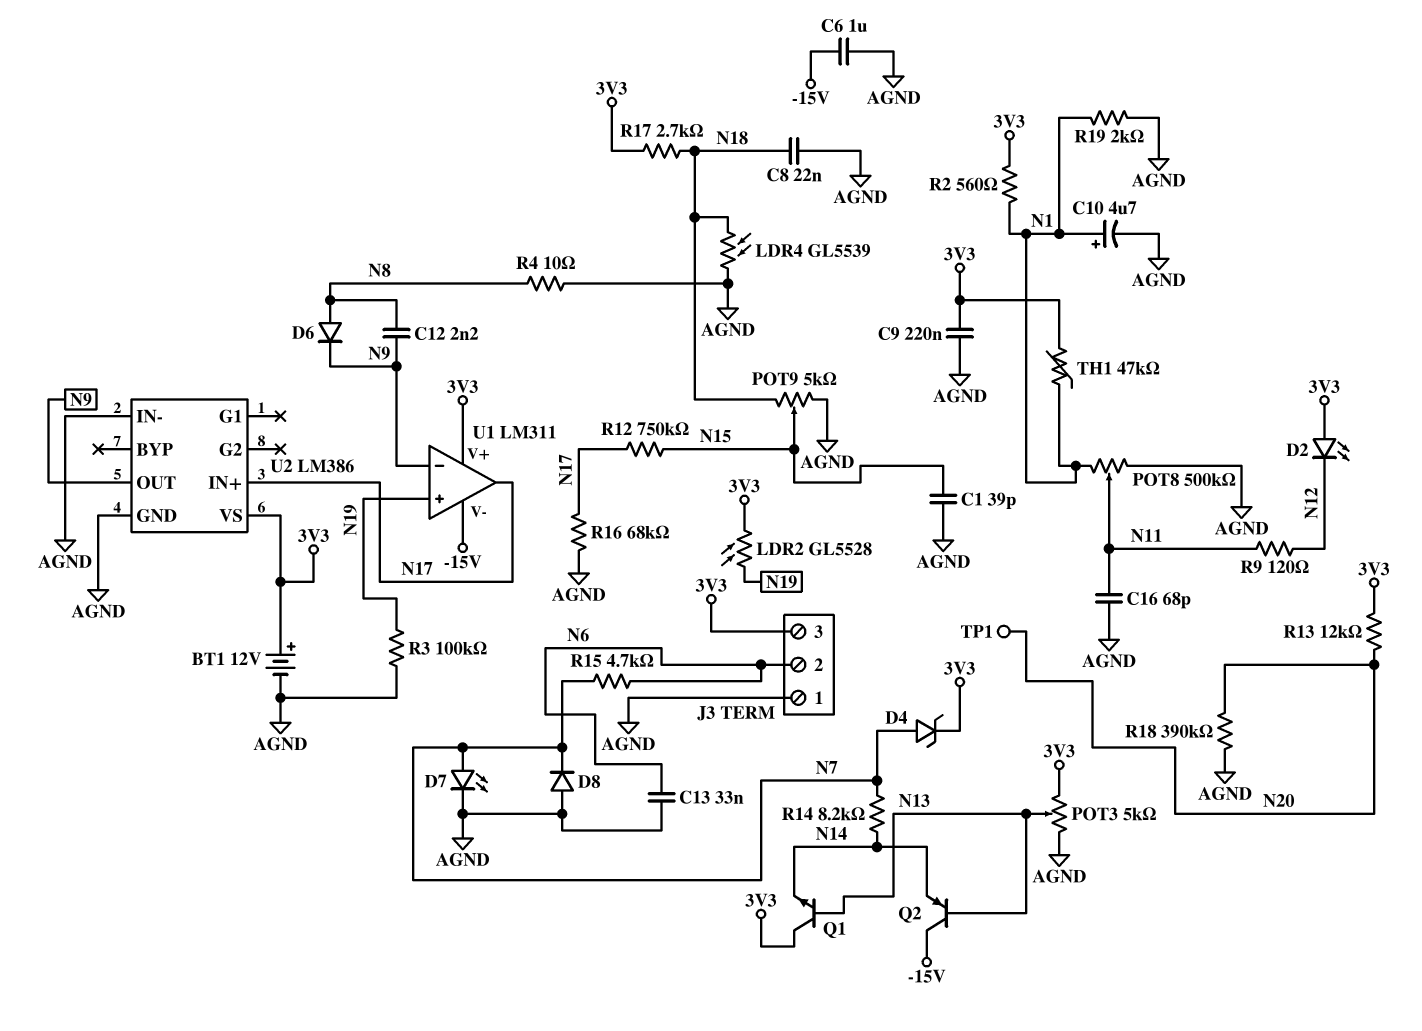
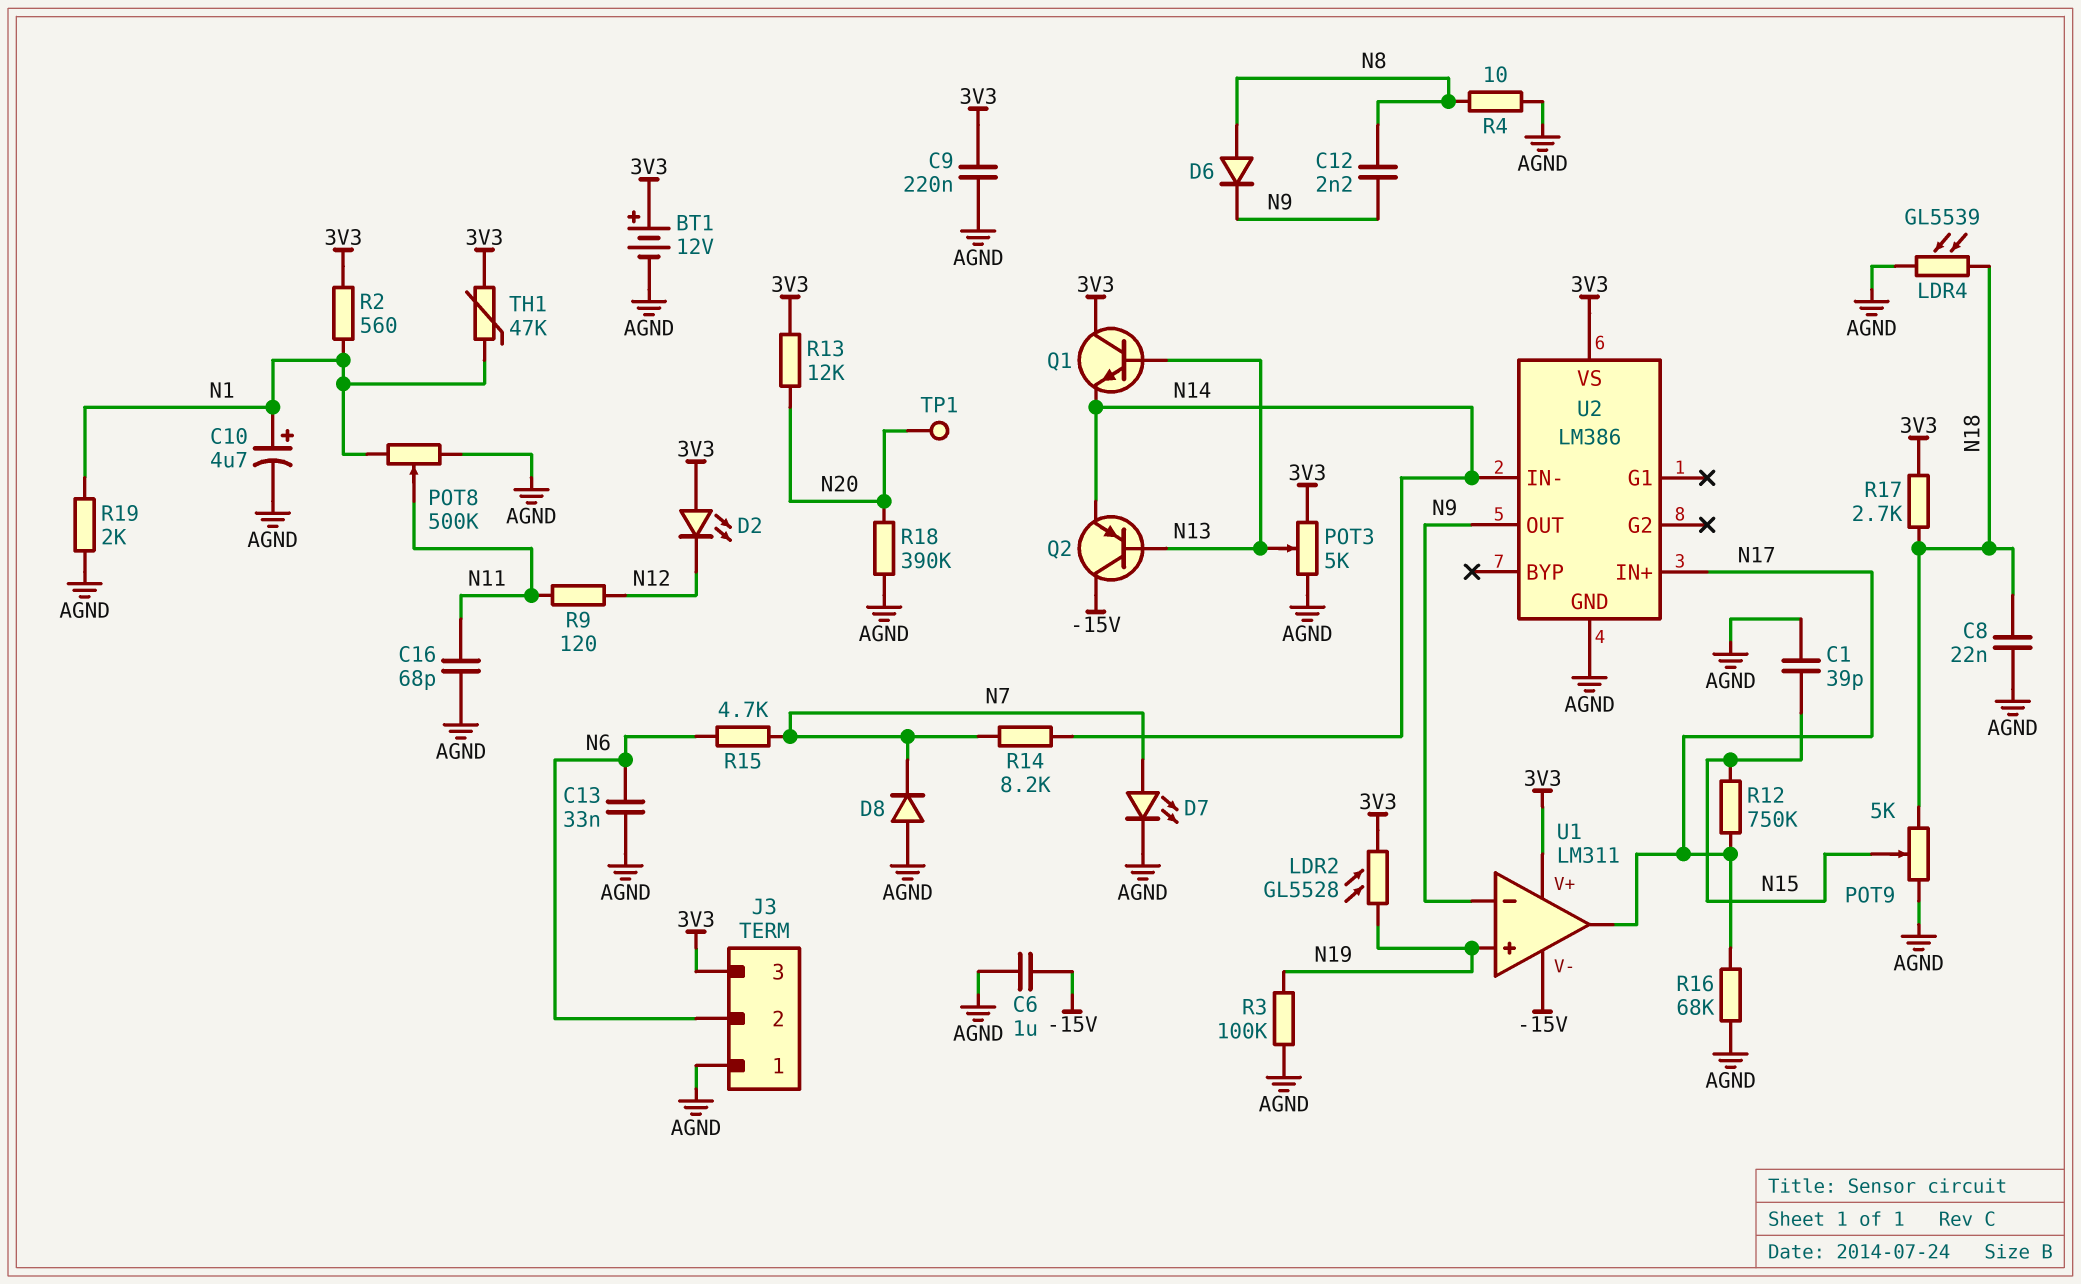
D4: zener (A N7, K 3V3) -> none
U2 pin IN-: AGND -> N14

